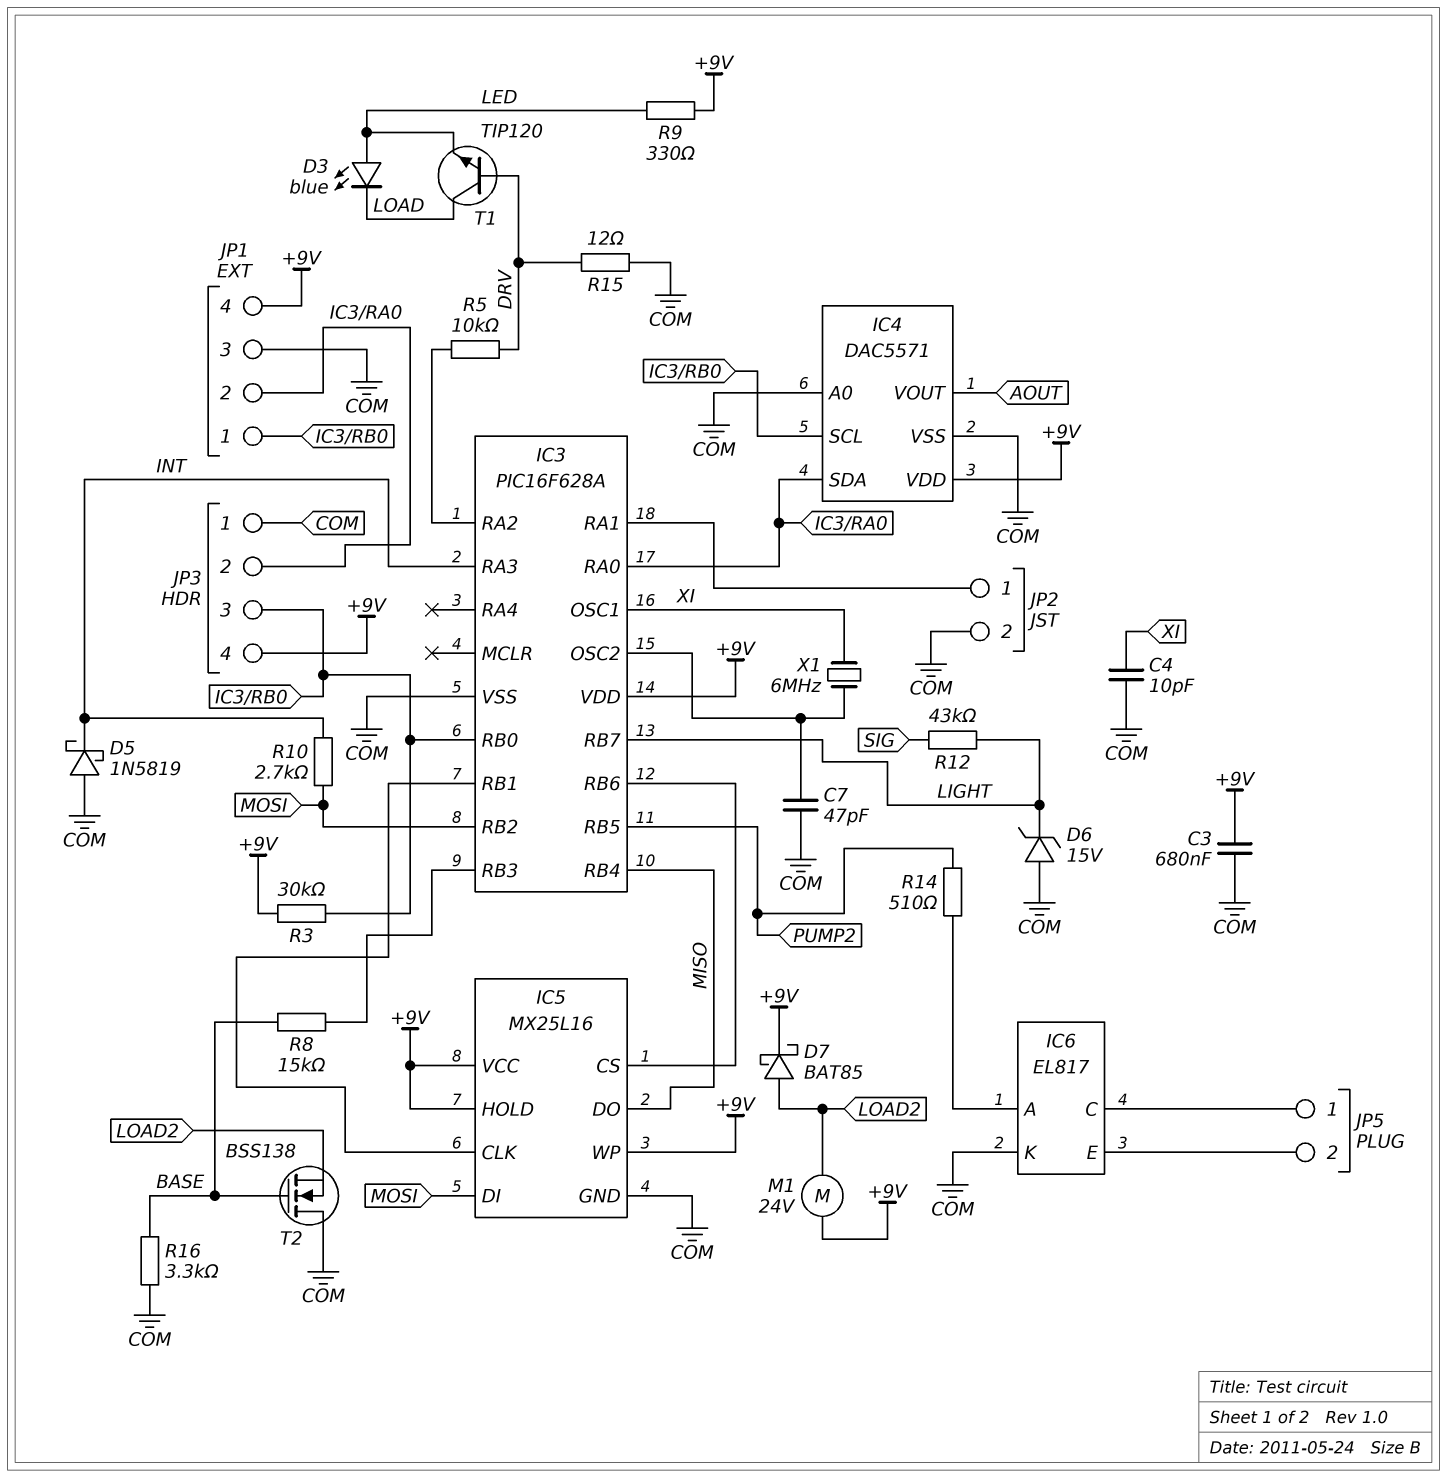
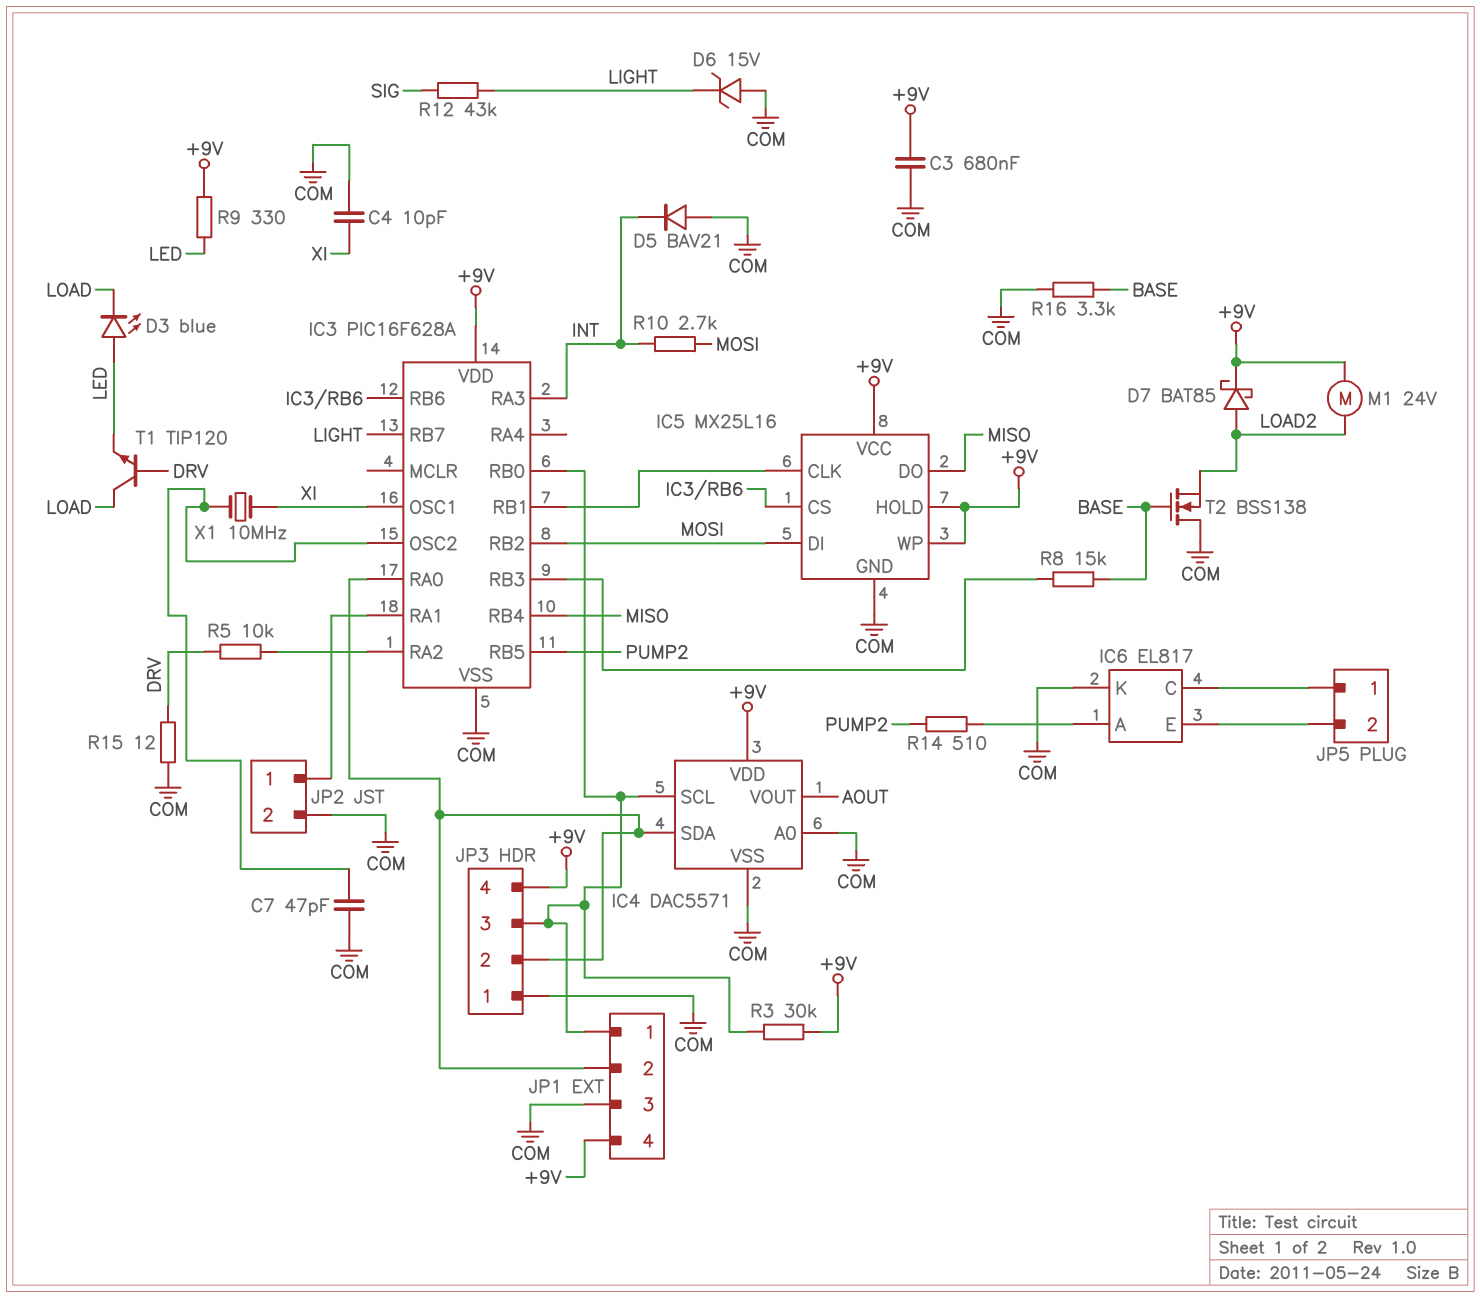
D5: schottky 1N5819 (A COM, K INT) -> diode BAV21 (A COM, K INT)
X1: 6MHz (IC3/OSC2, XI) -> 10MHz (IC3/OSC2, XI)

